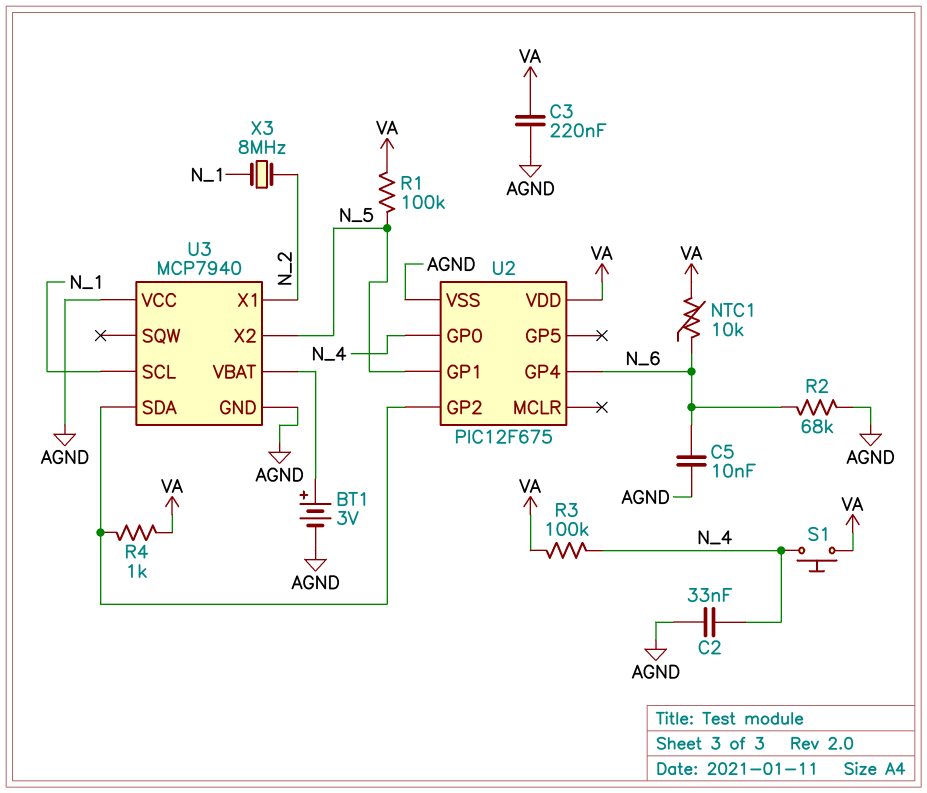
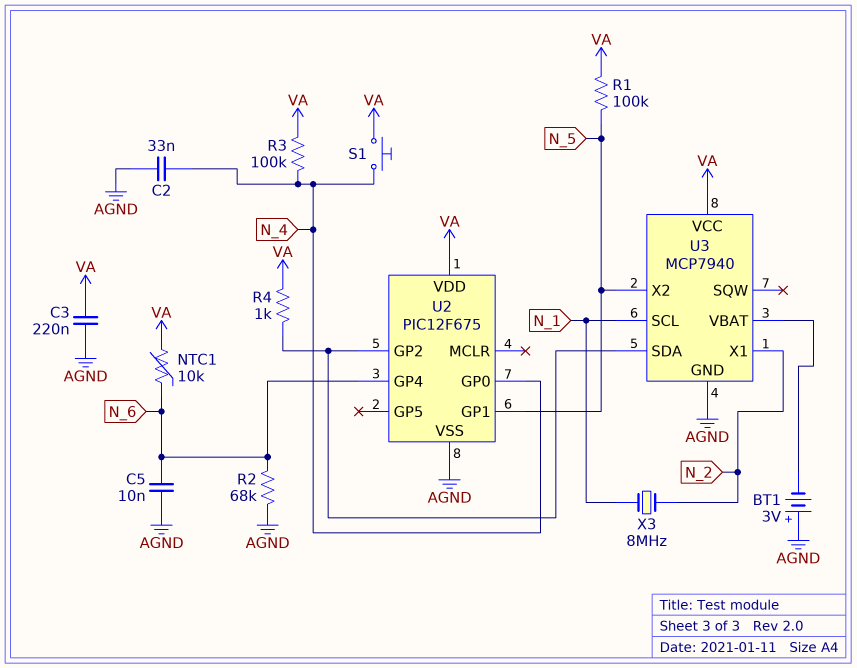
BT1: 3V (plus U3/VBAT, minus AGND) -> 3V (plus AGND, minus U3/VBAT)
U3 pin VCC: AGND -> VA

